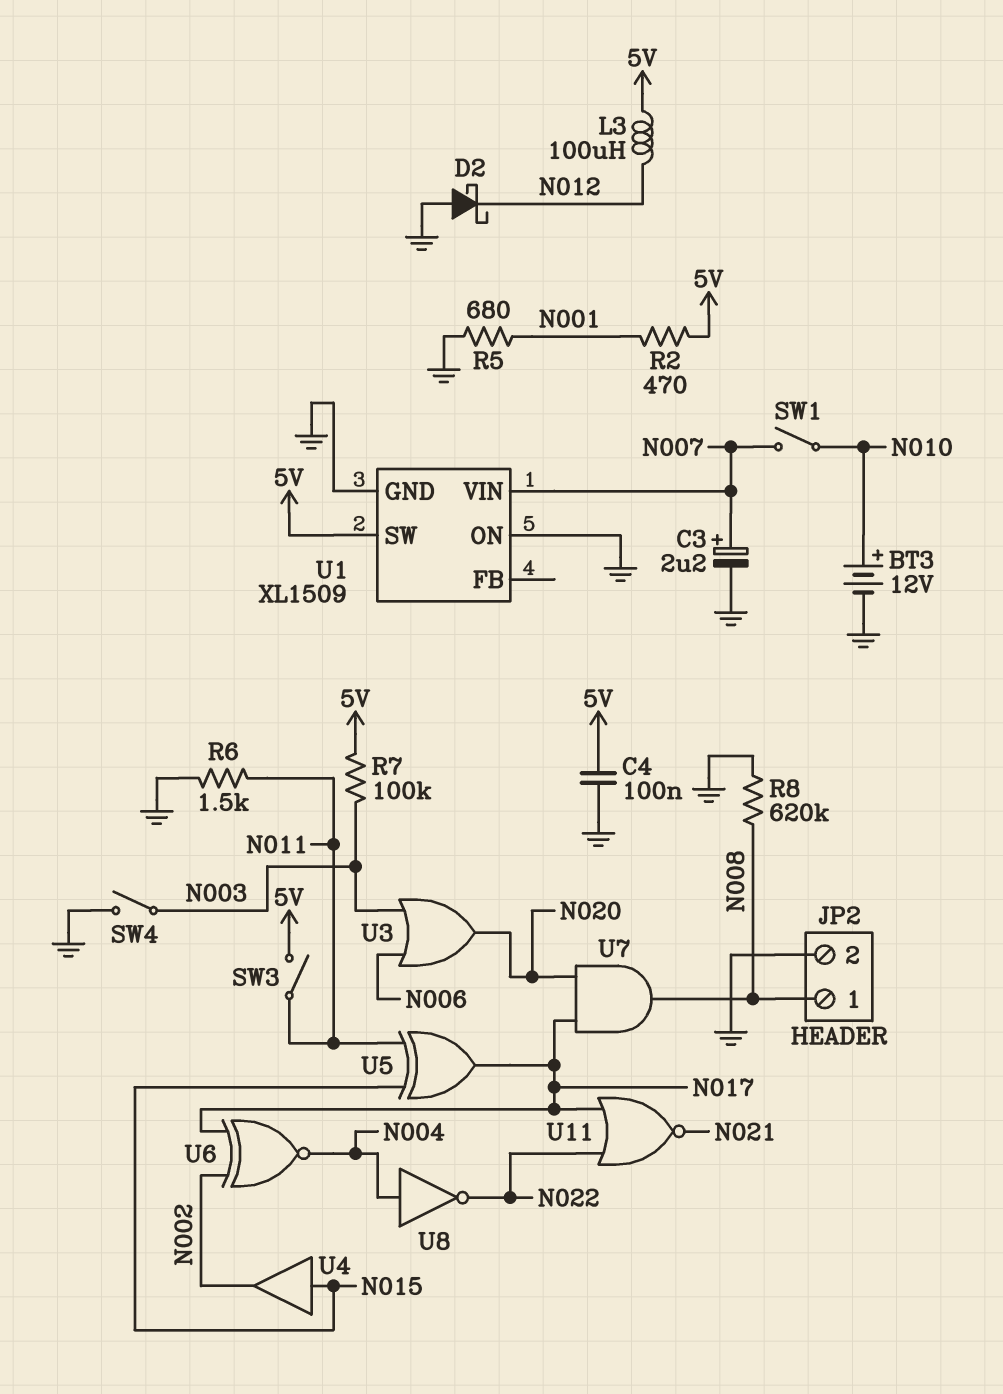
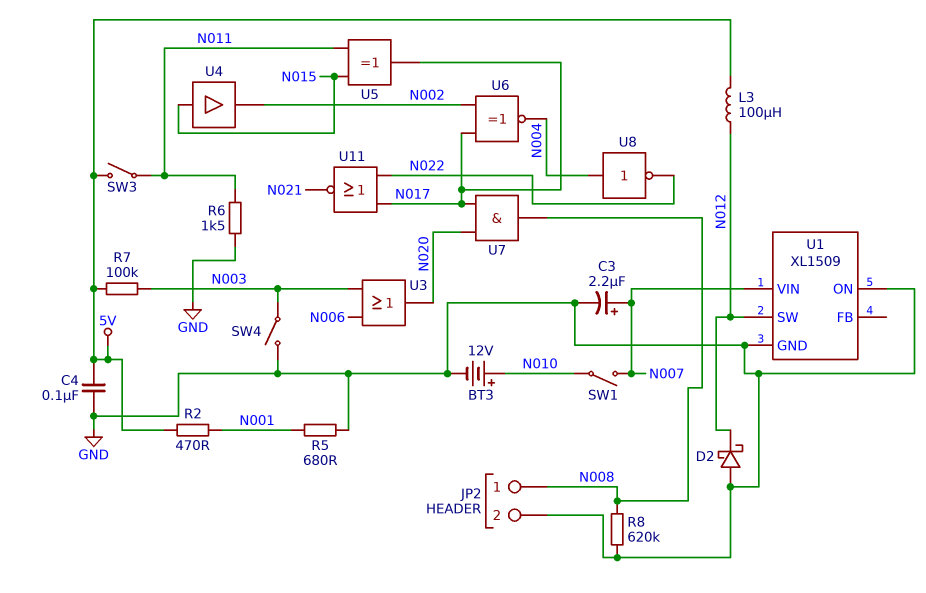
U1 pin SW: 5V -> N012

